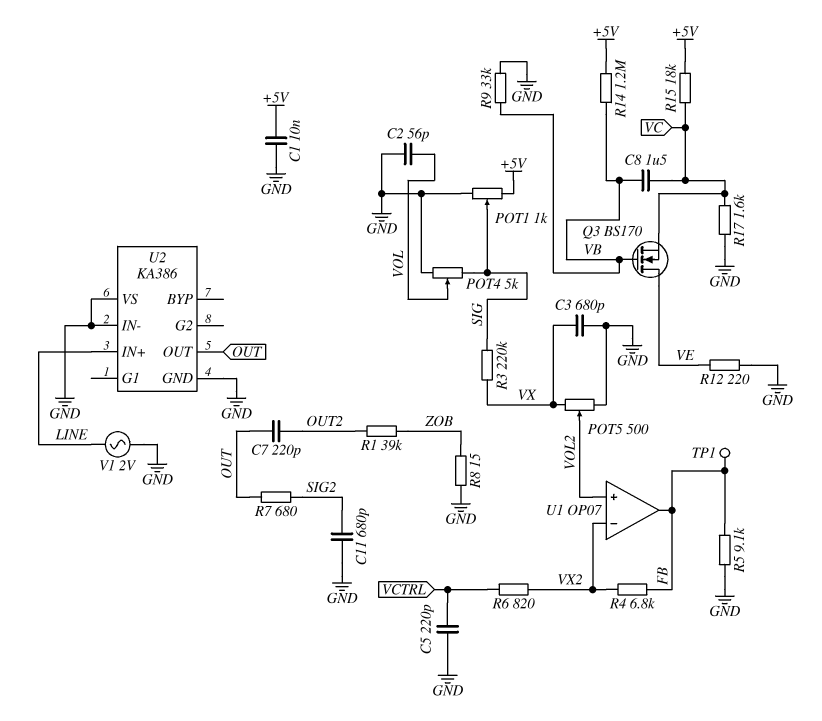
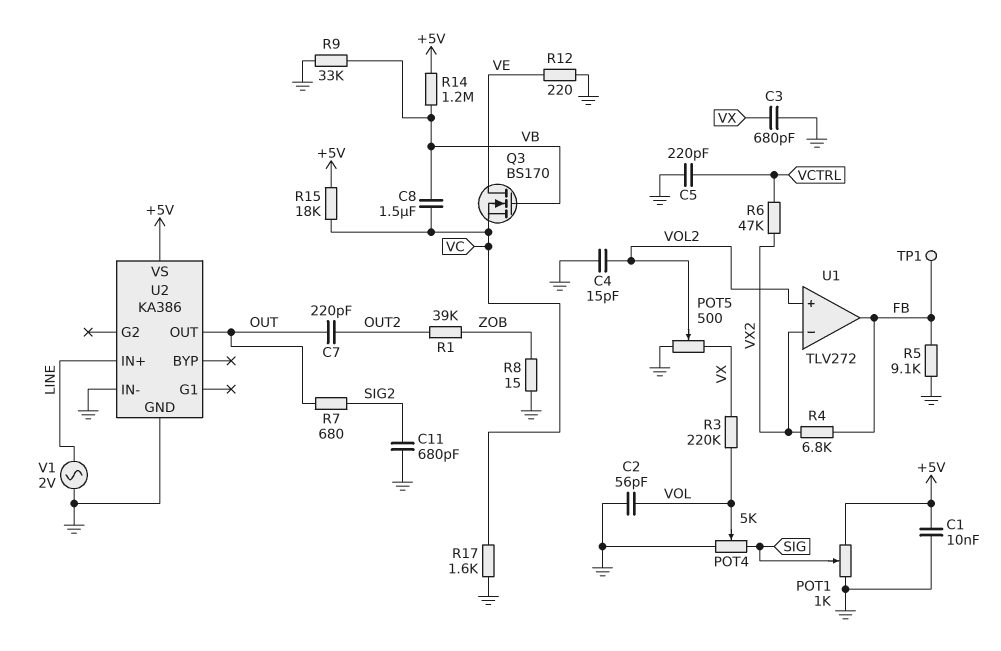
C4: none -> 15pF (GND, VOL2)
R3: 220k (SIG, VX) -> 220k (VOL, VX)
R6: 820 (VCTRL, VX2) -> 47k (VCTRL, VX2)
U1: OP07 -> TLV272
U2 pin VS: GND -> +5V

